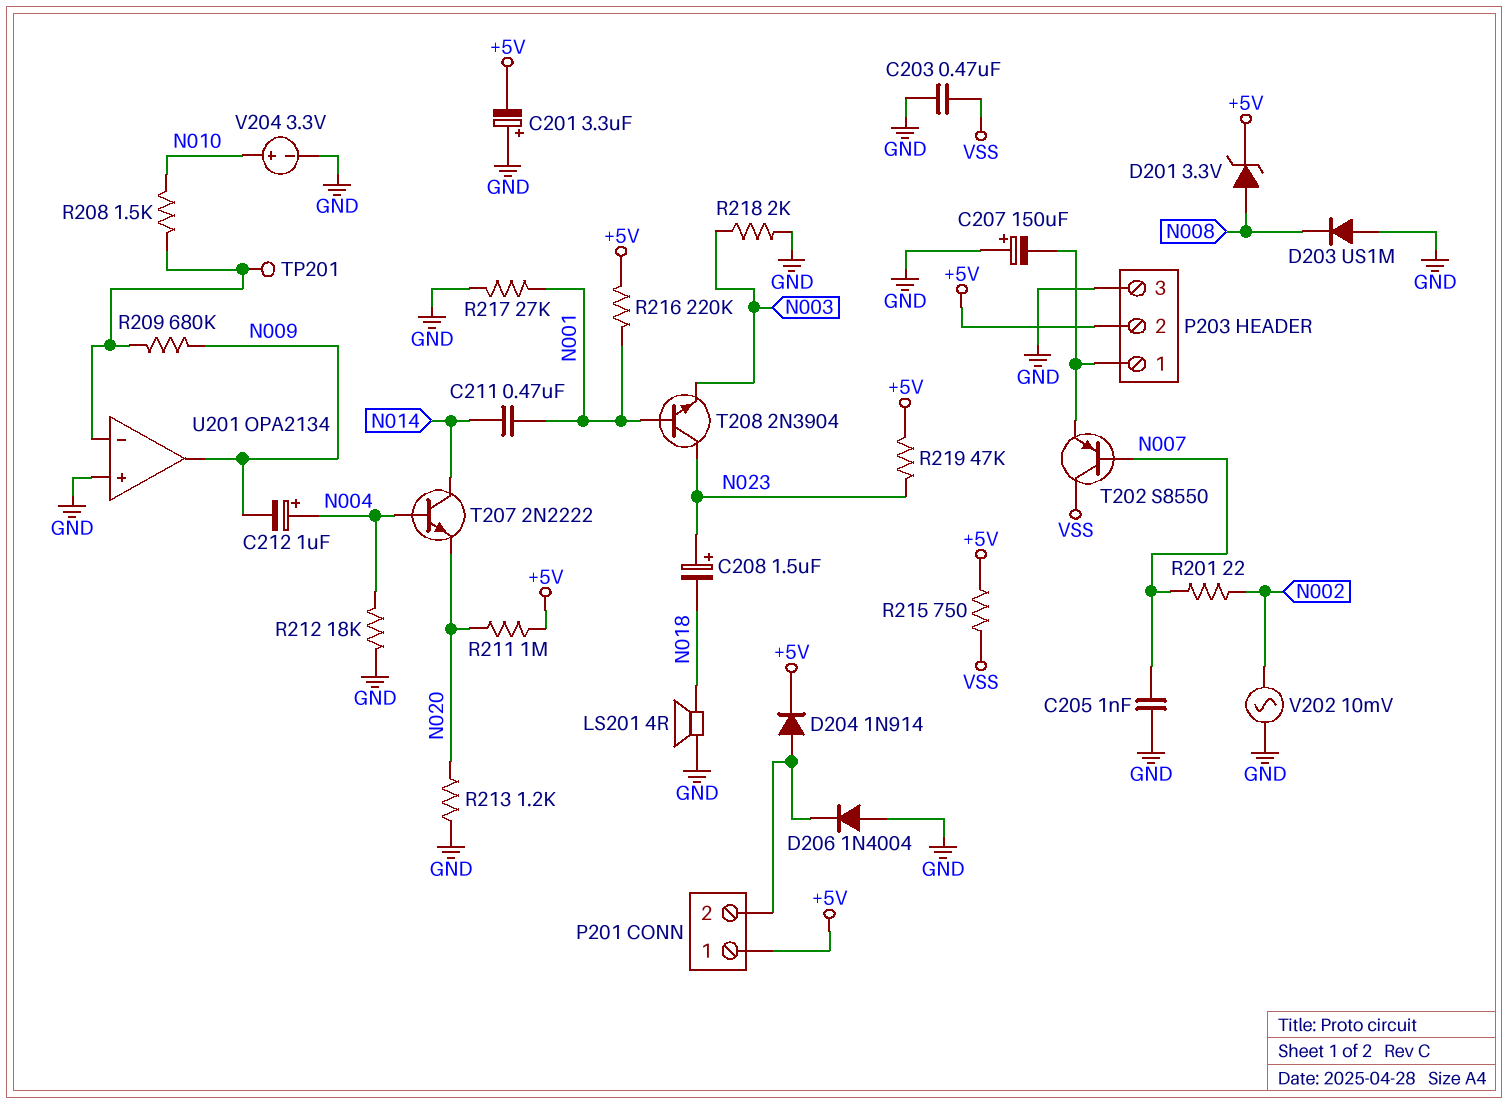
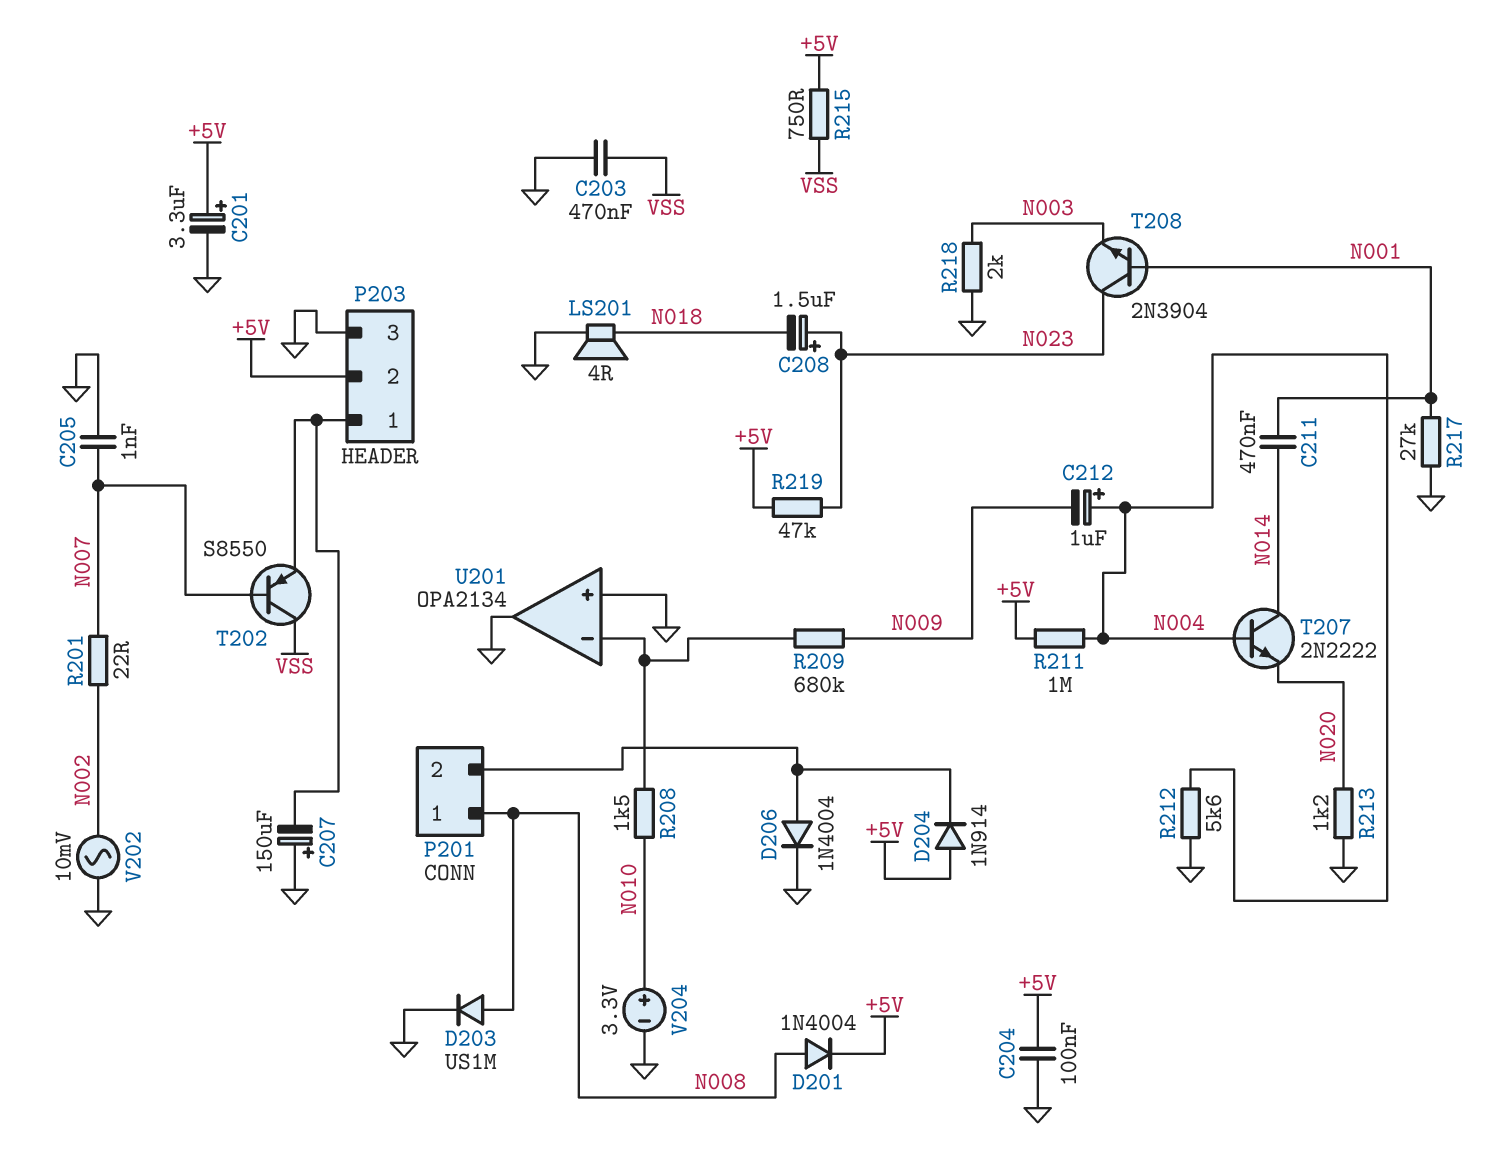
C201: 3.3uF (plus GND, minus +5V) -> 3.3uF (plus +5V, minus GND)
C204: none -> 100nF (+5V, GND)
D201: zener 3.3V (A N008, K +5V) -> diode 1N4004 (A N008, K +5V)
D203: diode US1M (A GND, K N008) -> diode US1M (A N008, K GND)
D204: diode 1N914 (A P201/2, K +5V) -> diode 1N914 (A +5V, K P201/2)
D206: diode 1N4004 (A GND, K P201/2) -> diode 1N4004 (A P201/2, K GND)
P201 pin 1: +5V -> N008
R211: 1M (+5V, N020) -> 1M (+5V, N004)
R212: 18k (GND, N004) -> 5.6k (GND, N004)
R216: 220k (+5V, N001) -> none
TP201: test point (U201/in-) -> none
U201 pin out: N009 -> GND

